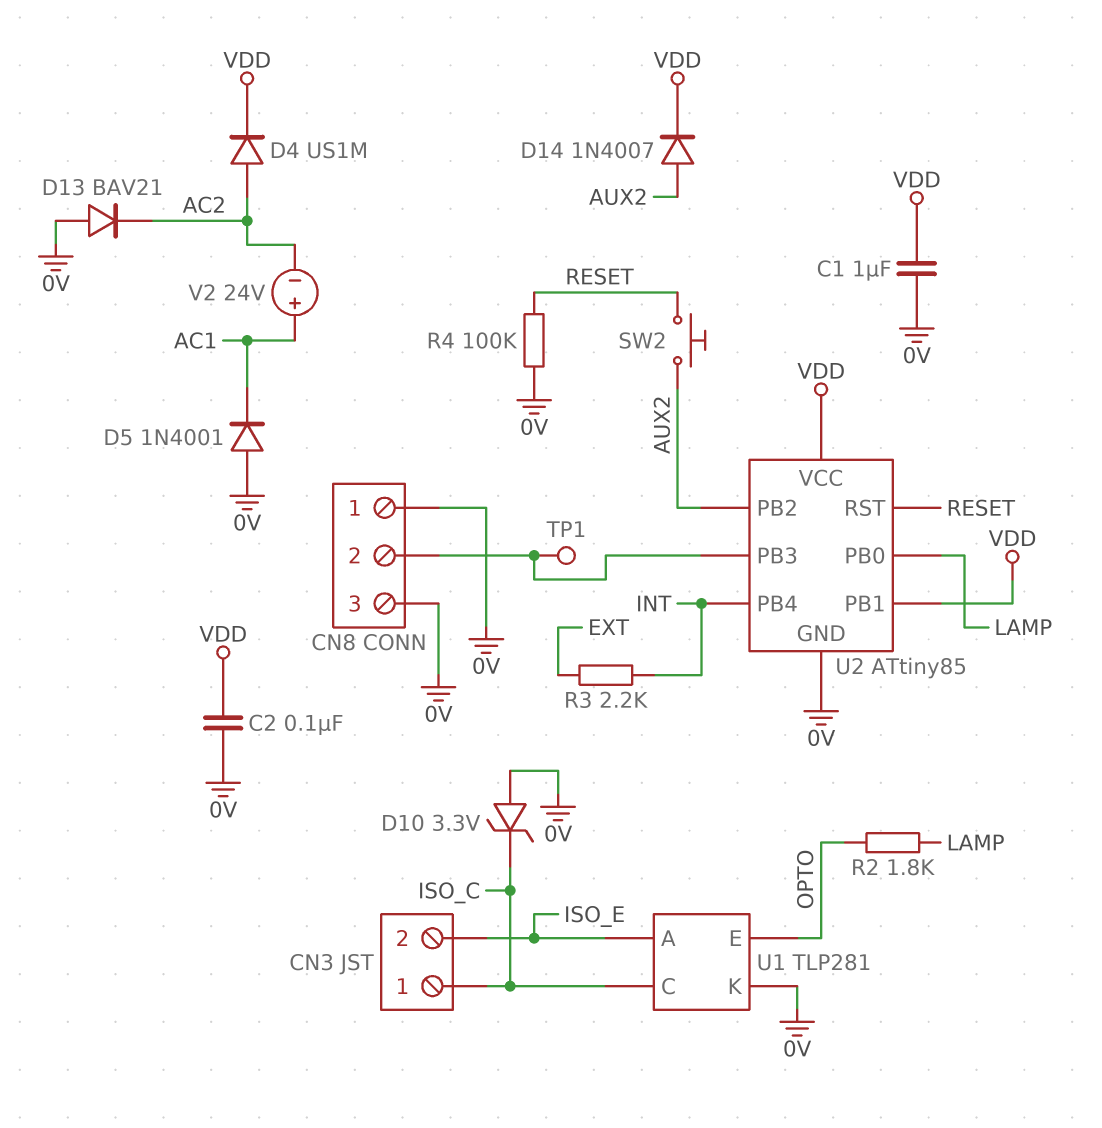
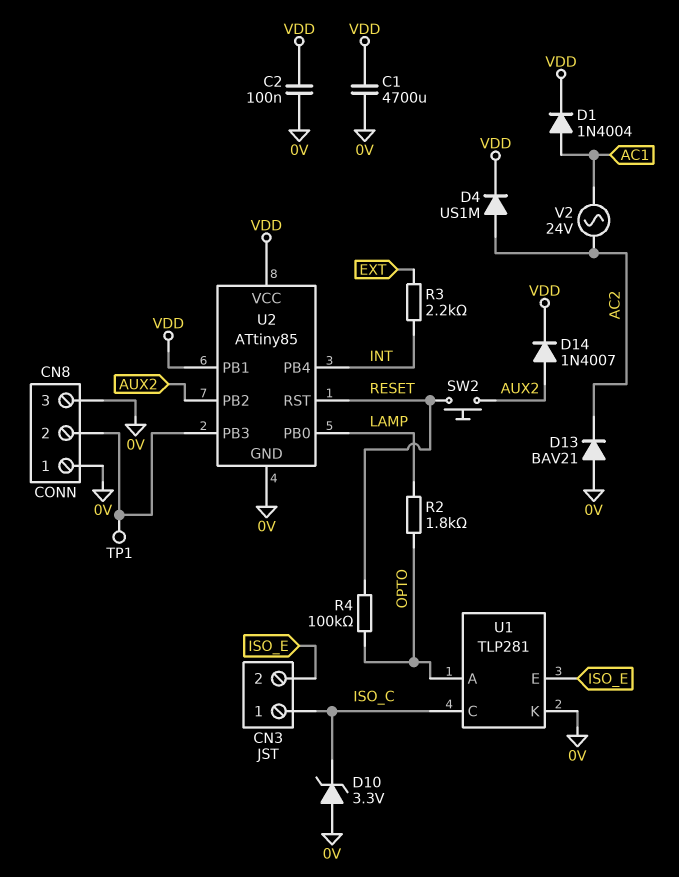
C1: 1uF (0V, VDD) -> 4700uF (0V, VDD)
D1: none -> diode 1N4004 (A AC1, K VDD)
D5: diode 1N4001 (A 0V, K AC1) -> none
R4: 100k (0V, RESET) -> 100k (OPTO, RESET)
U1 pin A: ISO_E -> OPTO
U1 pin E: OPTO -> ISO_E
V2: 24V (plus AC1, minus AC2) -> AC 24V (AC1, AC2)

